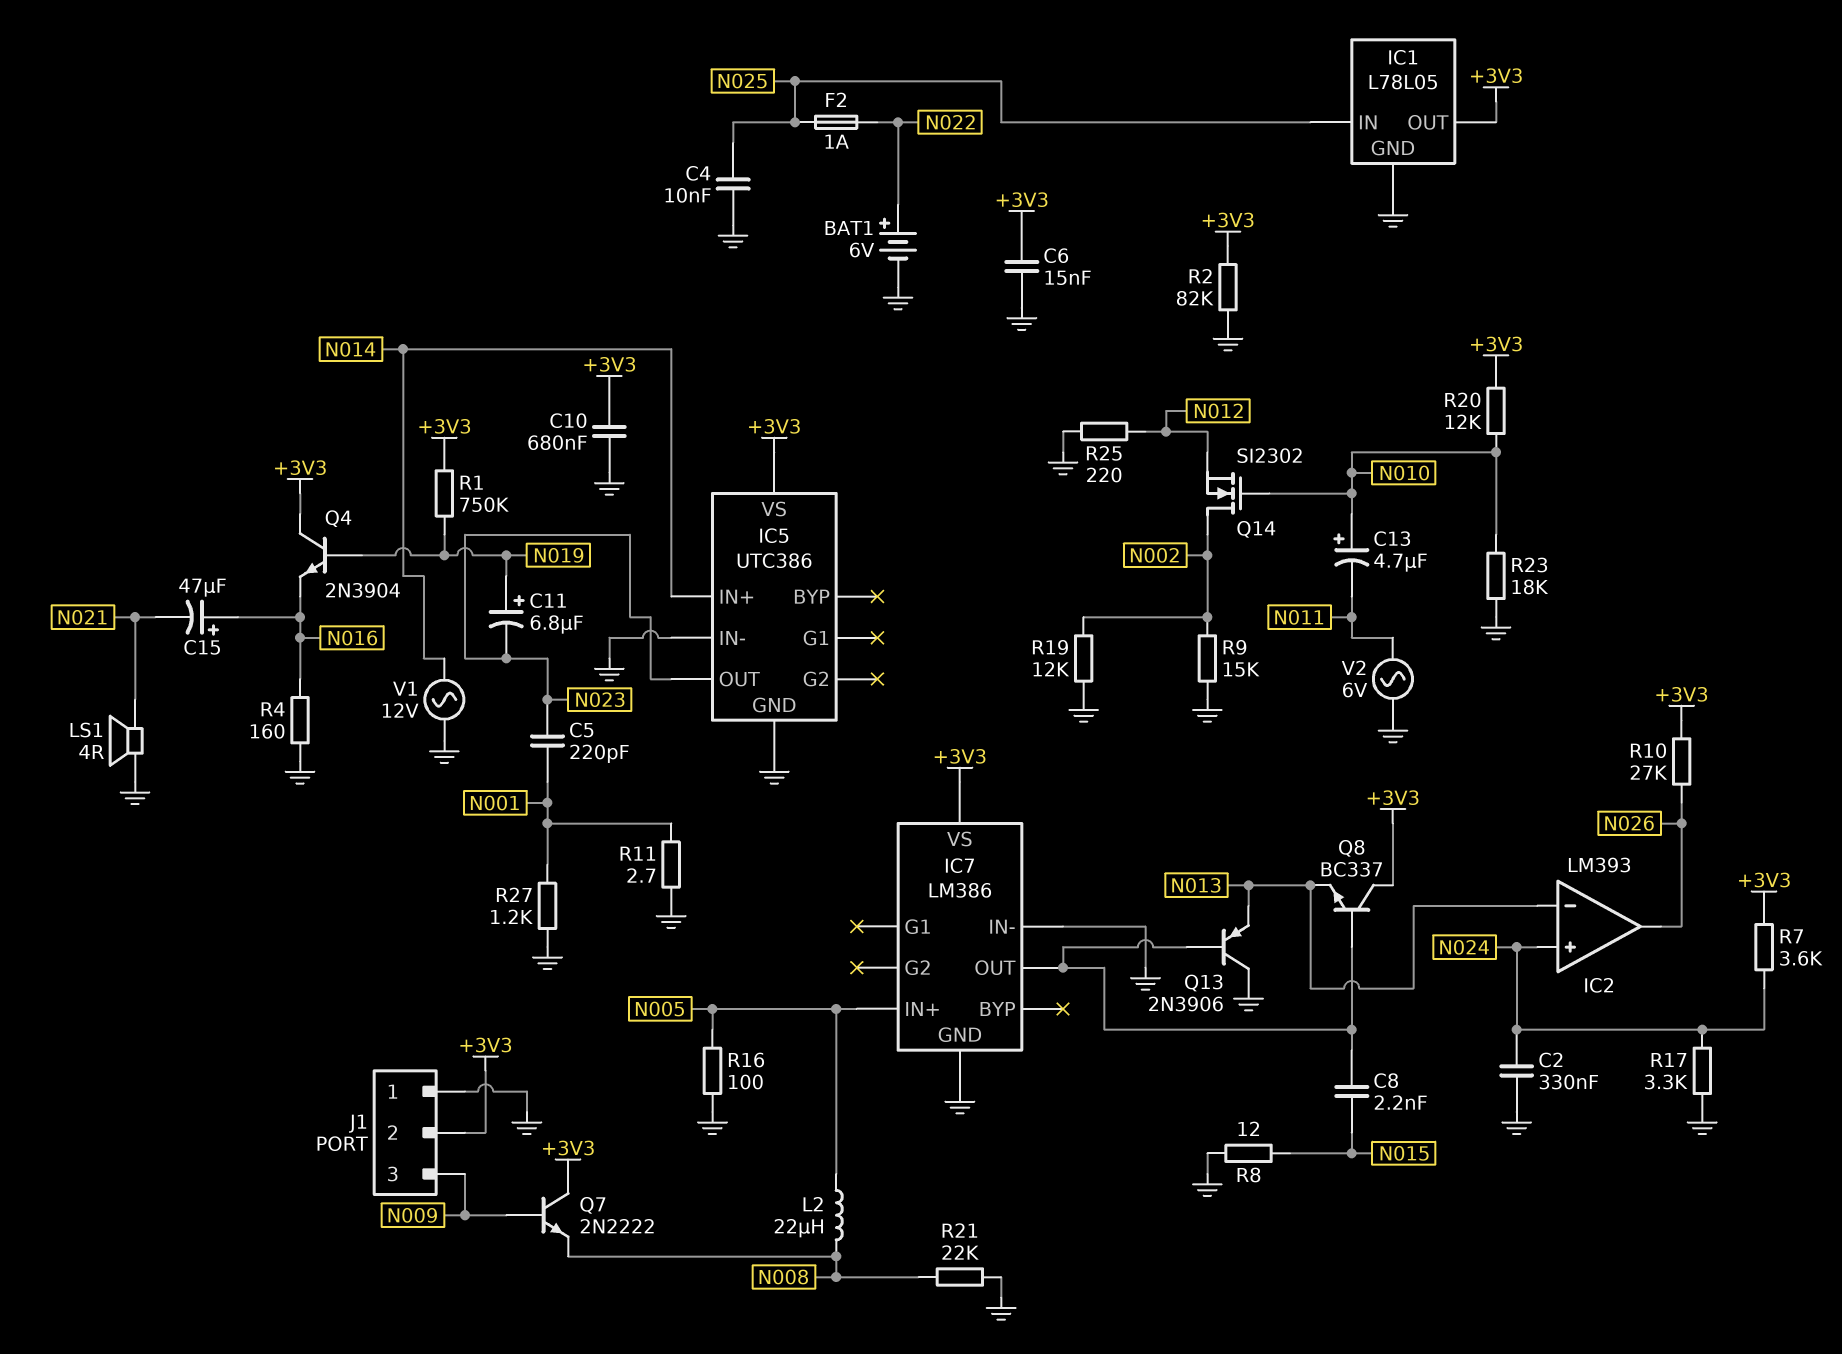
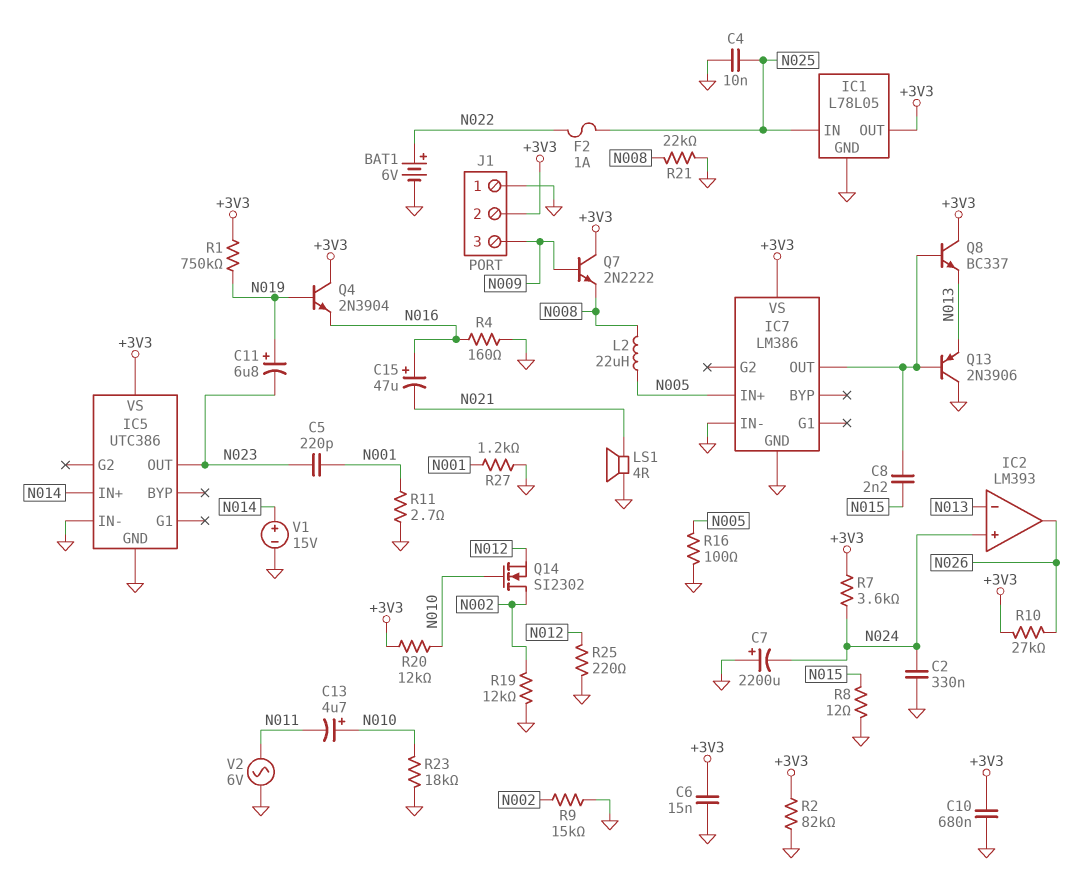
C7: none -> 2200uF (plus GND, minus N024)
R17: 3.3k (GND, N024) -> none
V1: AC 12V (GND, N014) -> 15V (plus N014, minus GND)

